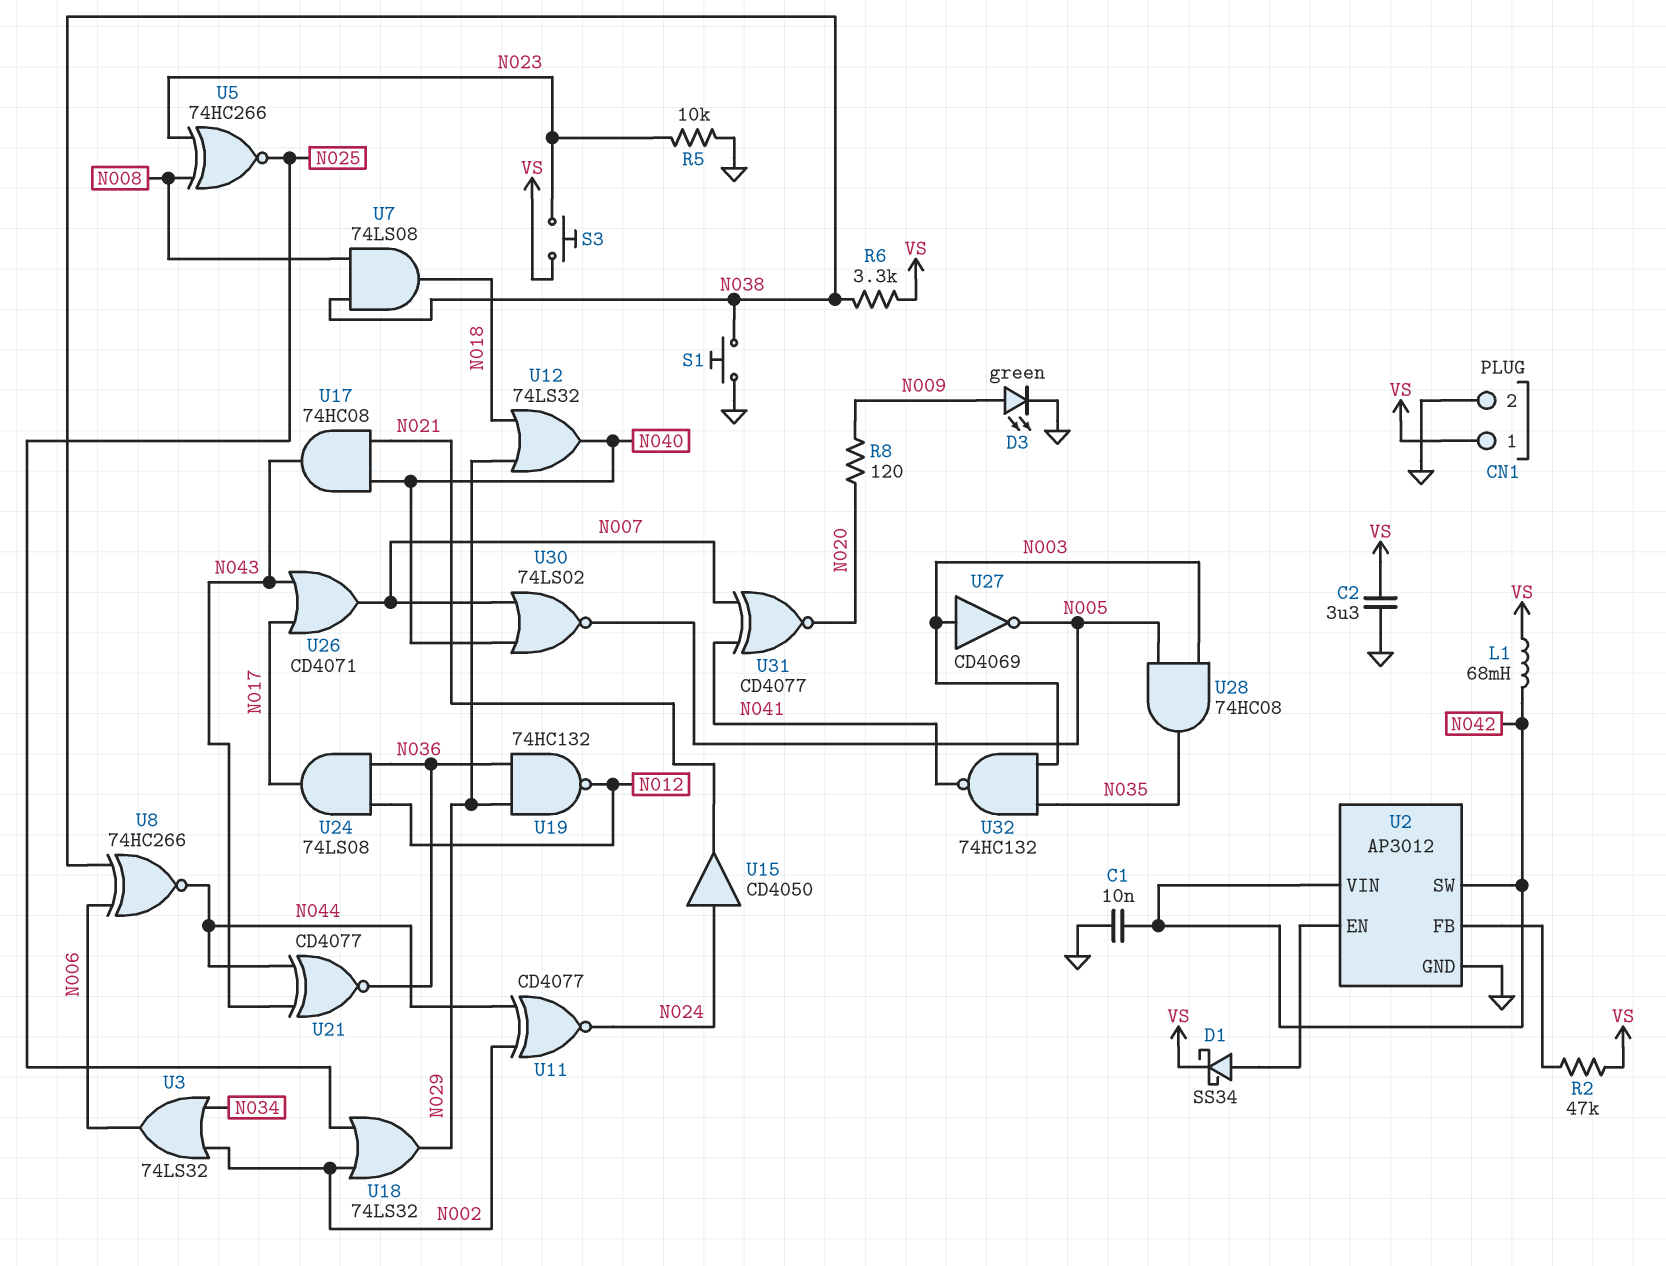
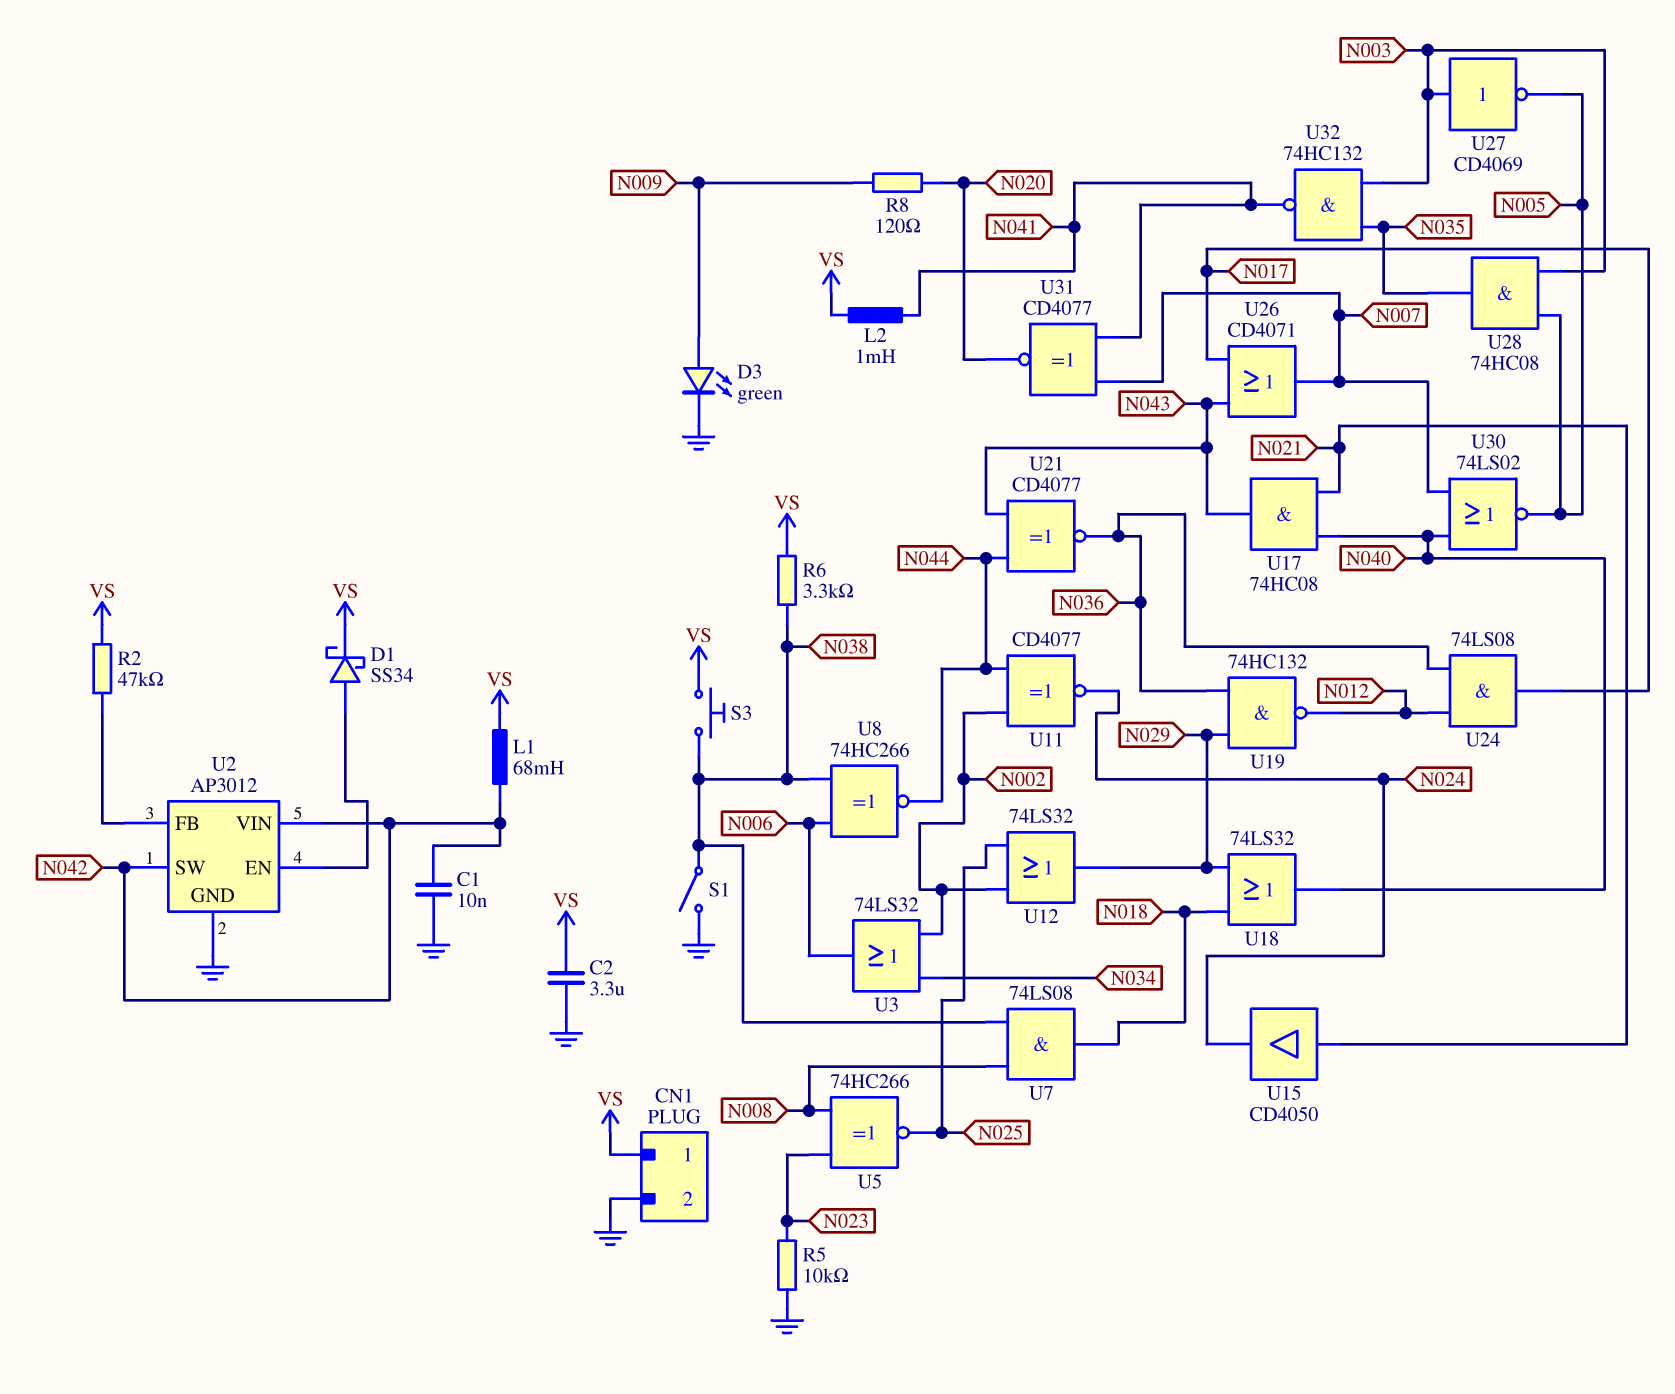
L2: none -> 1mH (N041, VS)
S1: button (GND, N038) -> switch (GND, N038)
S3: button (N023, VS) -> button (N038, VS)
U12: OR 74LS32 (in N018, in N029, out N040) -> OR 74LS32 (in N002, in N025, out N029)
U15: buffer CD4050 (in N024, out N021) -> buffer CD4050 (in N021, out N024)
U18: OR 74LS32 (in N002, in N025, out N029) -> OR 74LS32 (in N018, in N029, out N040)

